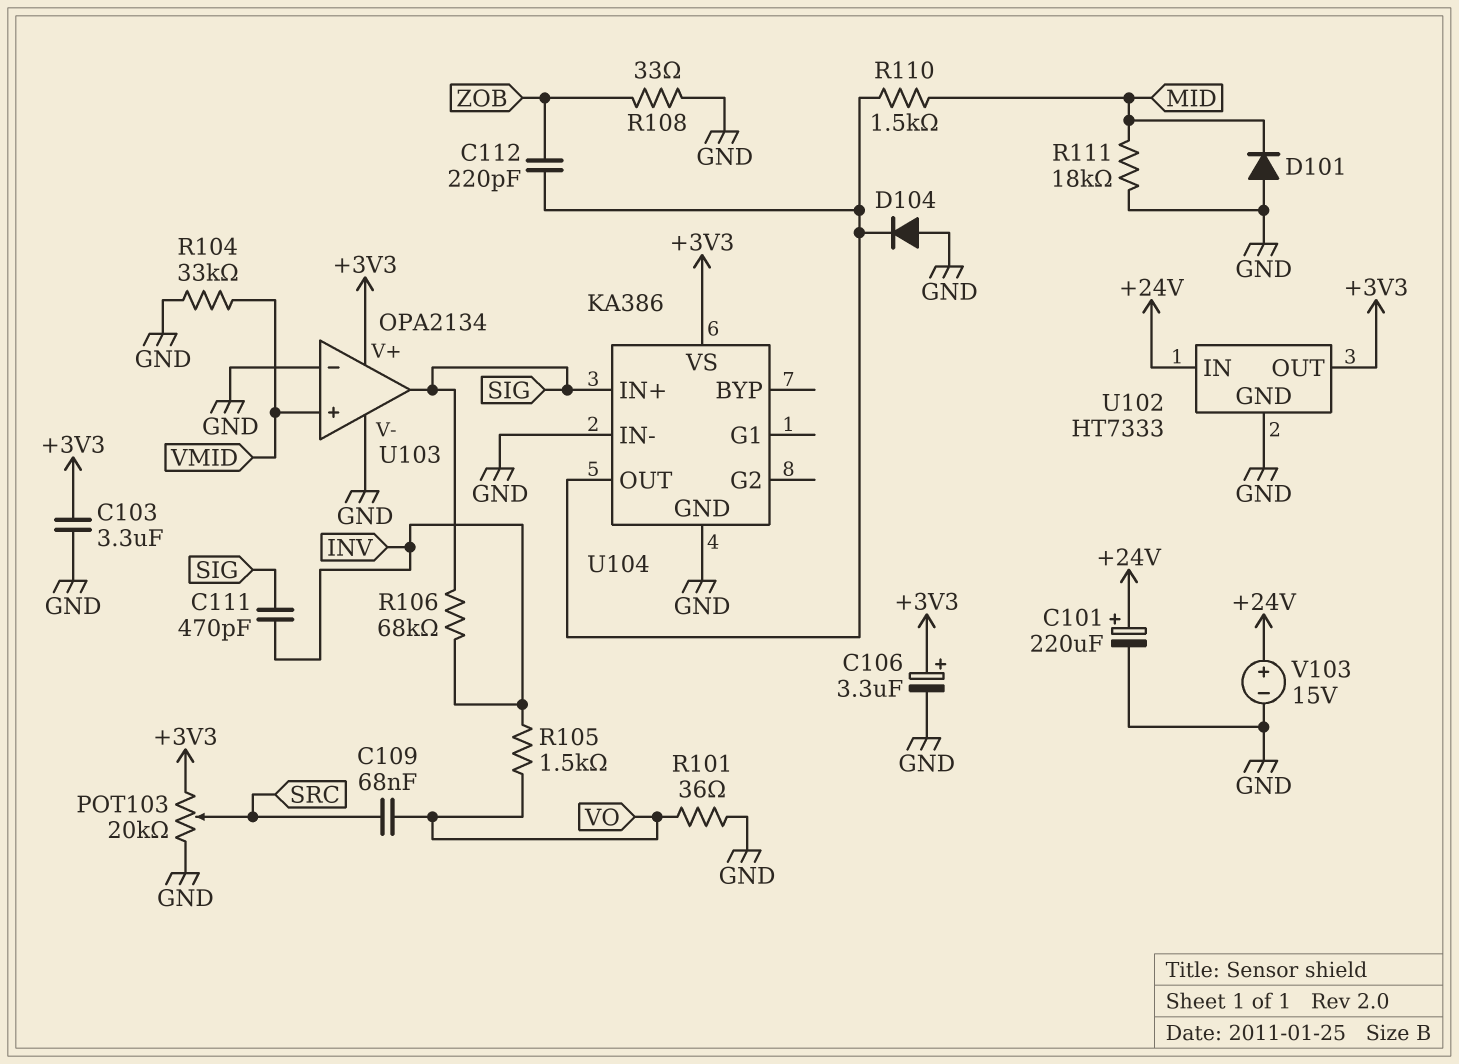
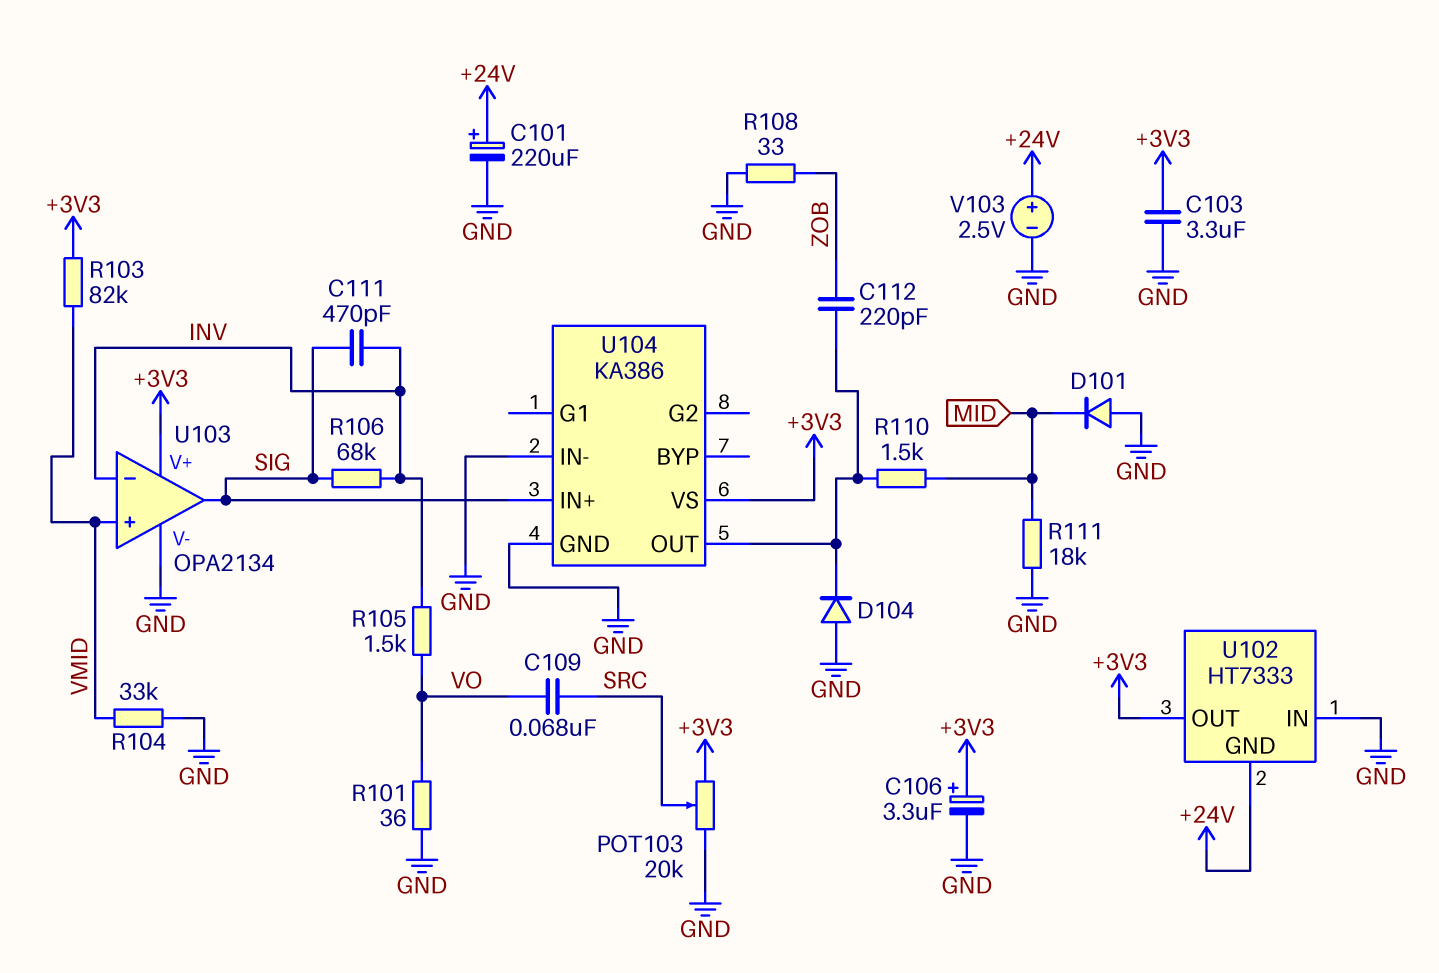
R103: none -> 82k (+3V3, VMID)
U102 pin GND: GND -> +24V
U102 pin IN: +24V -> GND
U103 pin in-: GND -> INV
V103: 15V (plus +24V, minus GND) -> 2.5V (plus +24V, minus GND)

